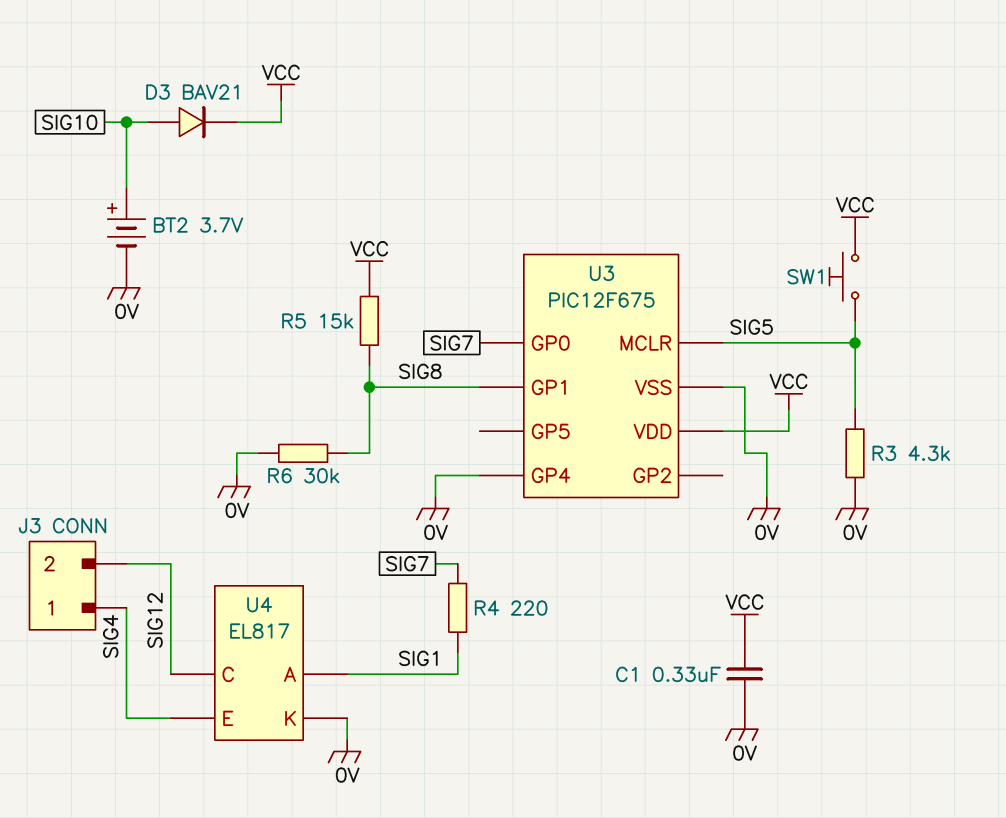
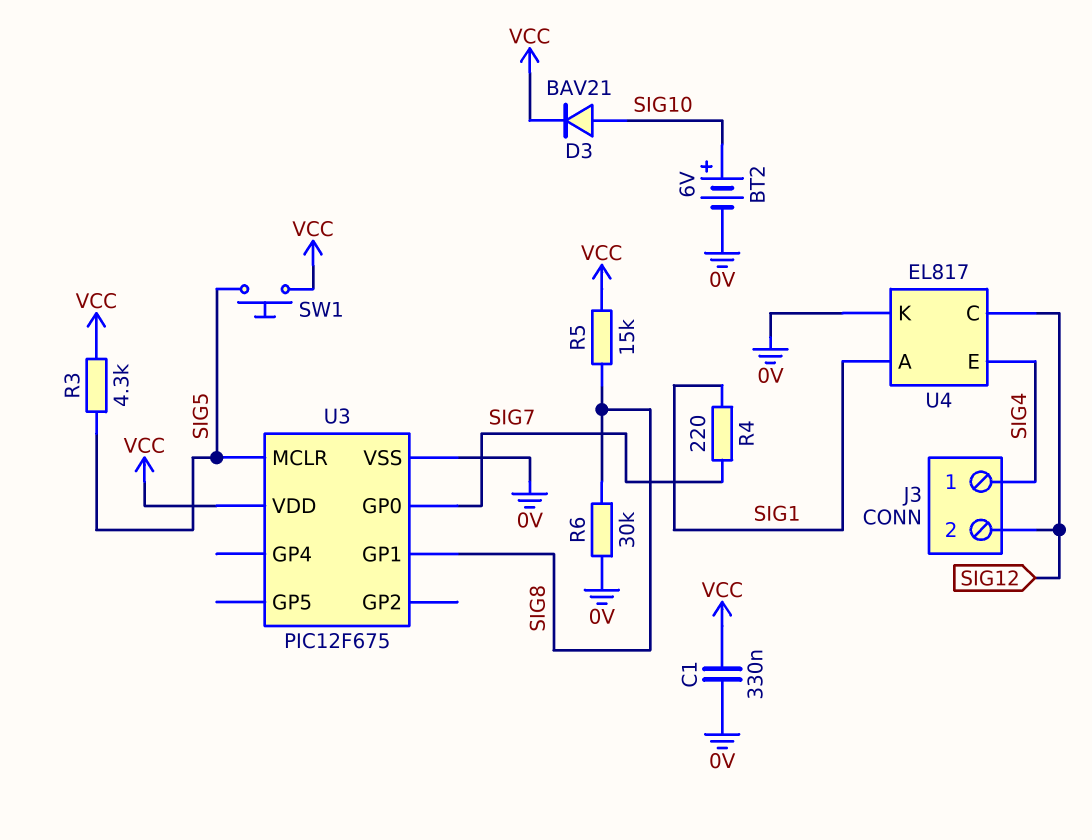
BT2: 3.7V (plus SIG10, minus 0V) -> 6V (plus SIG10, minus 0V)
R3: 4.3k (0V, SIG5) -> 4.3k (SIG5, VCC)
U3 pin GP4: 0V -> none

